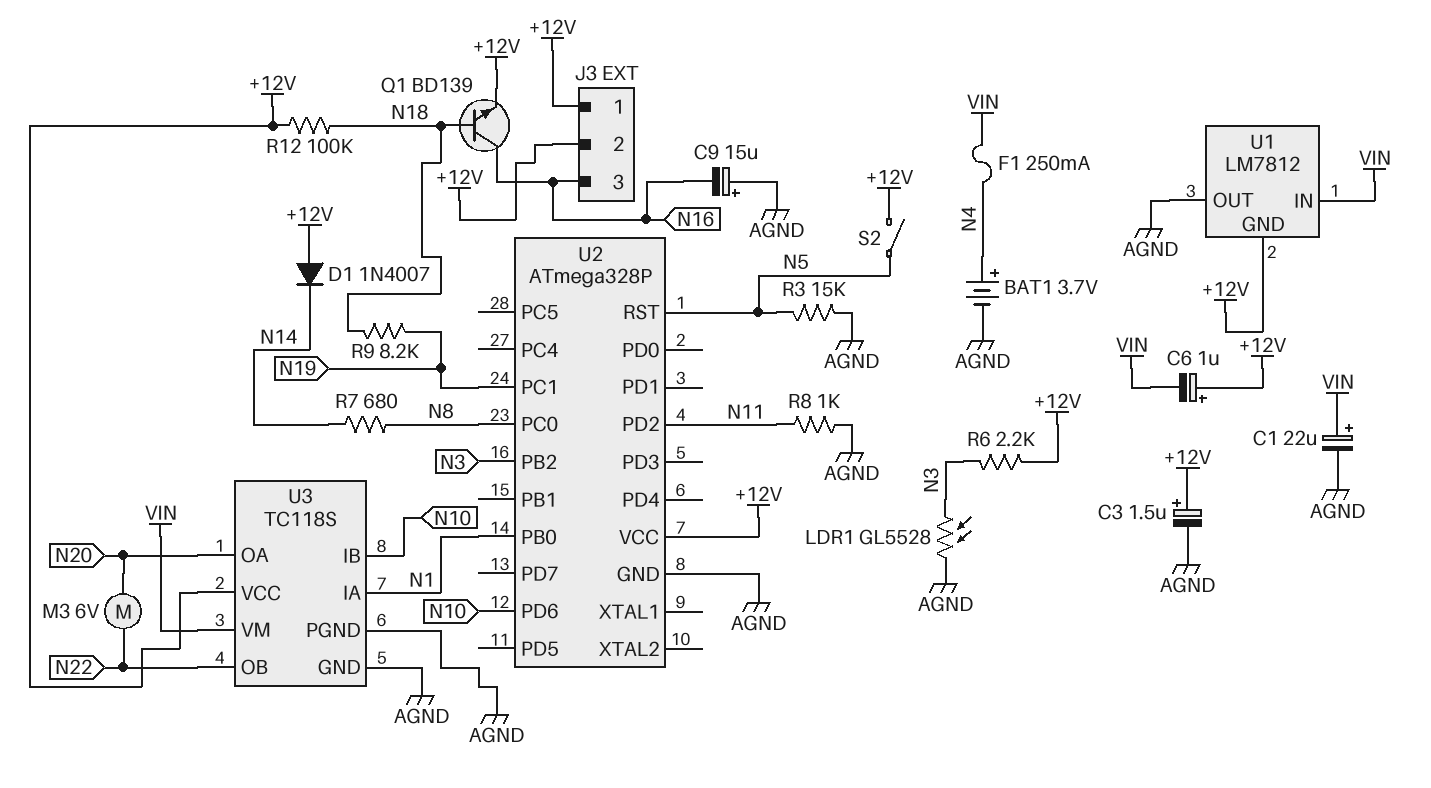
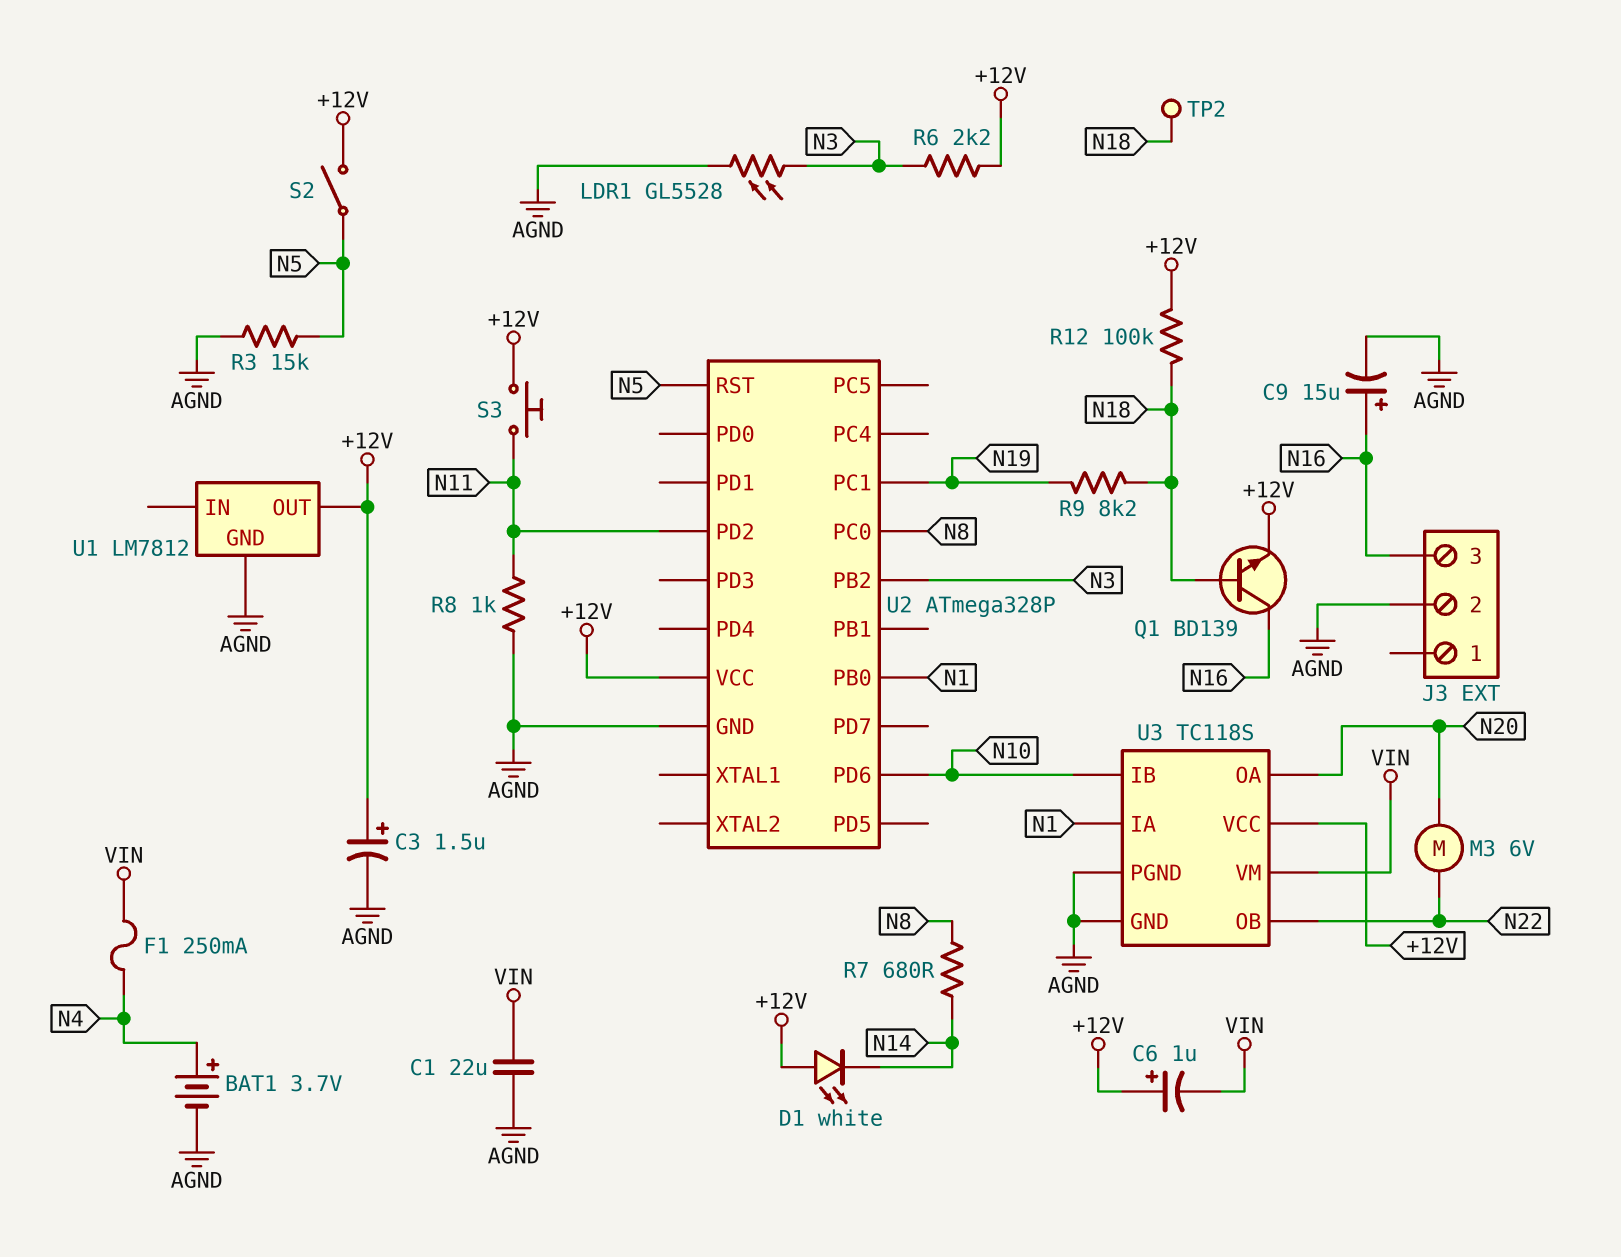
C1: 22uF (plus VIN, minus AGND) -> 22uF (AGND, VIN)
C9: 15uF (plus AGND, minus N16) -> 15uF (plus N16, minus AGND)
D1: diode 1N4007 (A +12V, K N14) -> LED white (A +12V, K N14)
J3 pin 1: +12V -> none
J3 pin 2: +12V -> AGND
S3: none -> button (+12V, N11)
TP2: none -> test point (N18)
U1 pin GND: +12V -> AGND
U1 pin IN: VIN -> none
U1 pin OUT: AGND -> +12V

